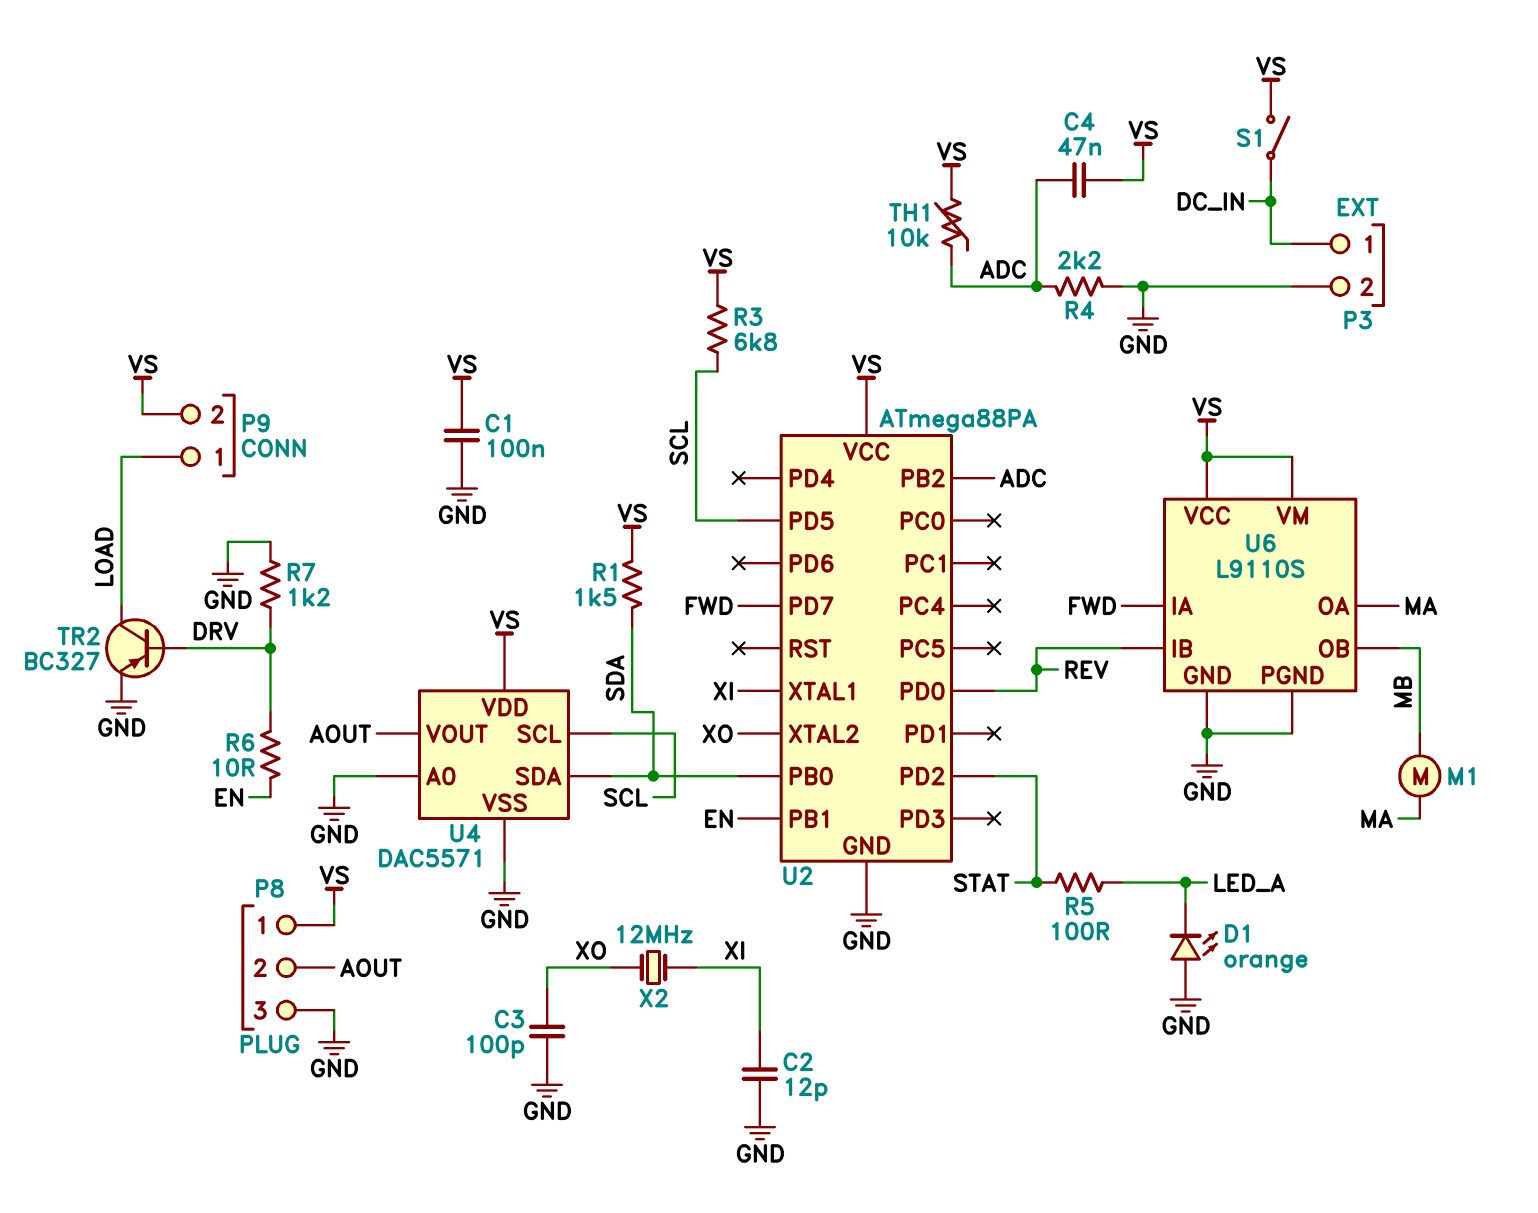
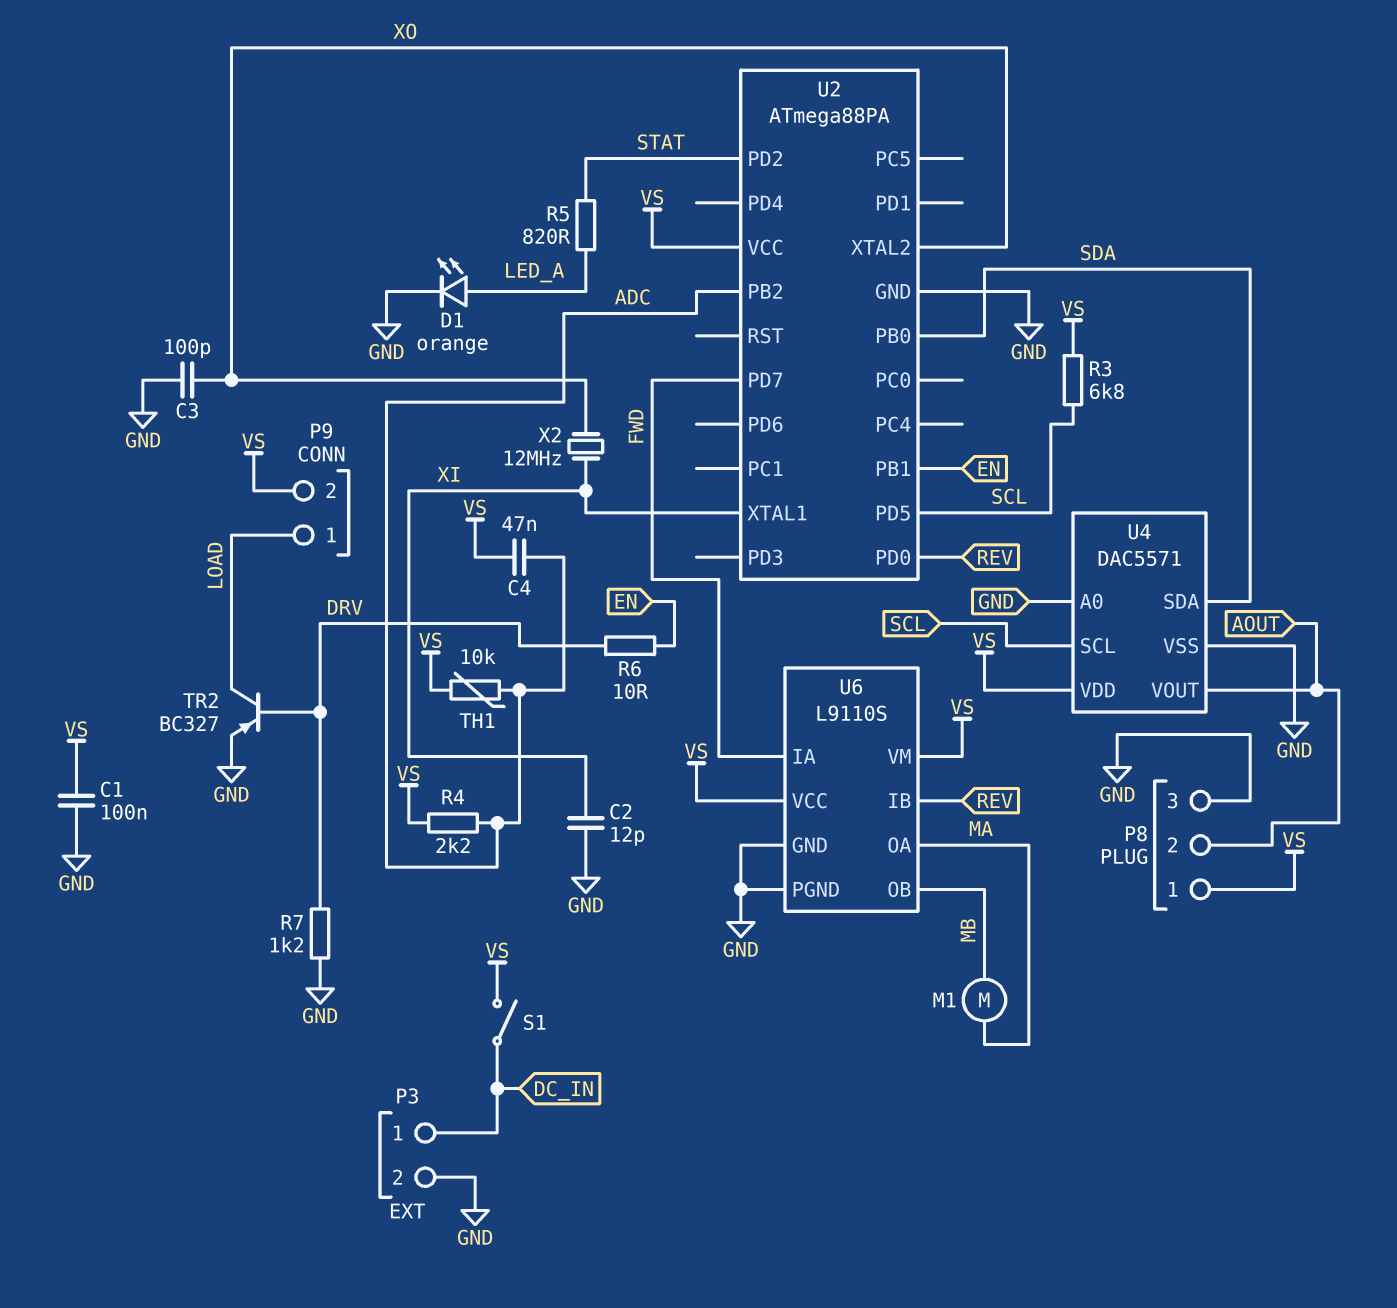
D1: LED orange (A GND, K LED_A) -> LED orange (A LED_A, K GND)
R1: 1.5k (SDA, VS) -> none
R4: 2.2k (ADC, GND) -> 2.2k (ADC, VS)
R5: 100 (LED_A, STAT) -> 820 (LED_A, STAT)

